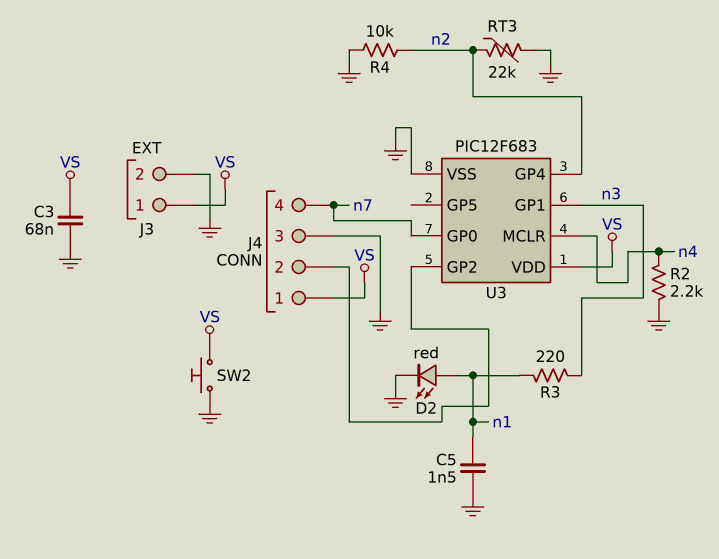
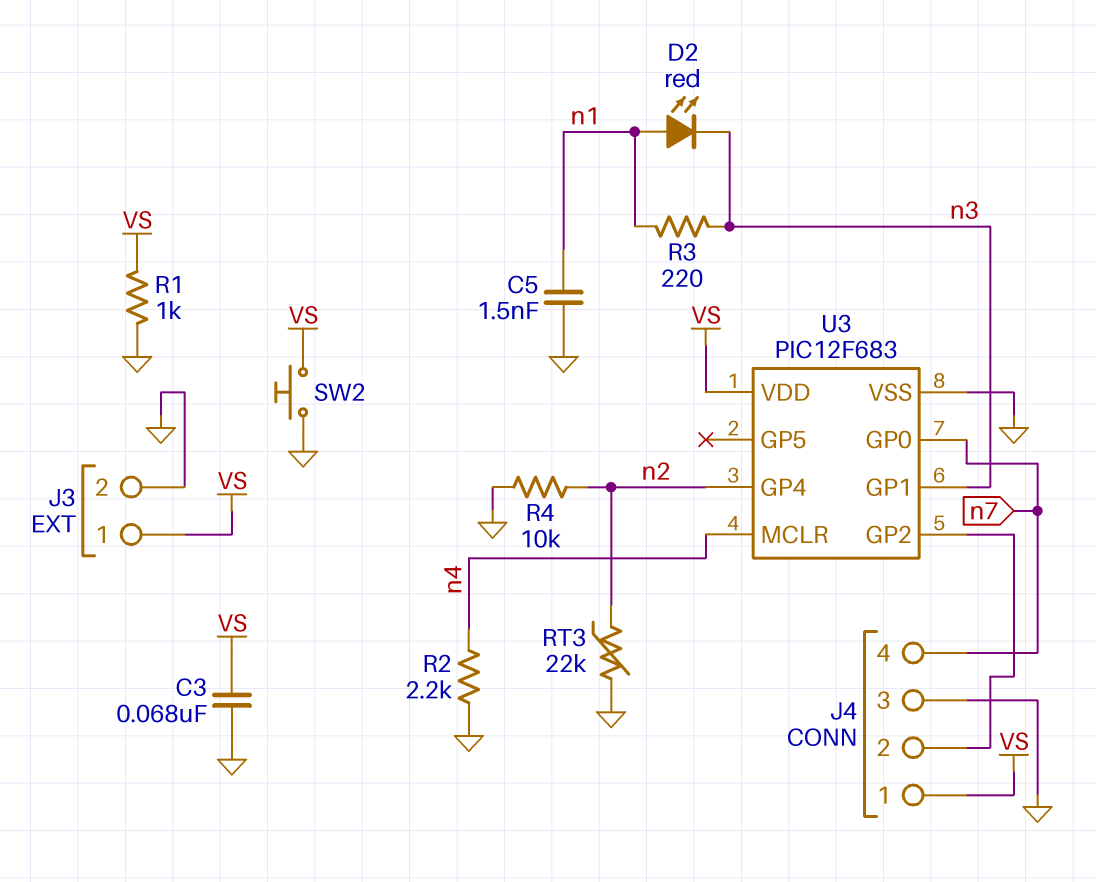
D2: LED red (A n1, K GND) -> LED red (A n1, K n3)
R1: none -> 1k (GND, VS)

